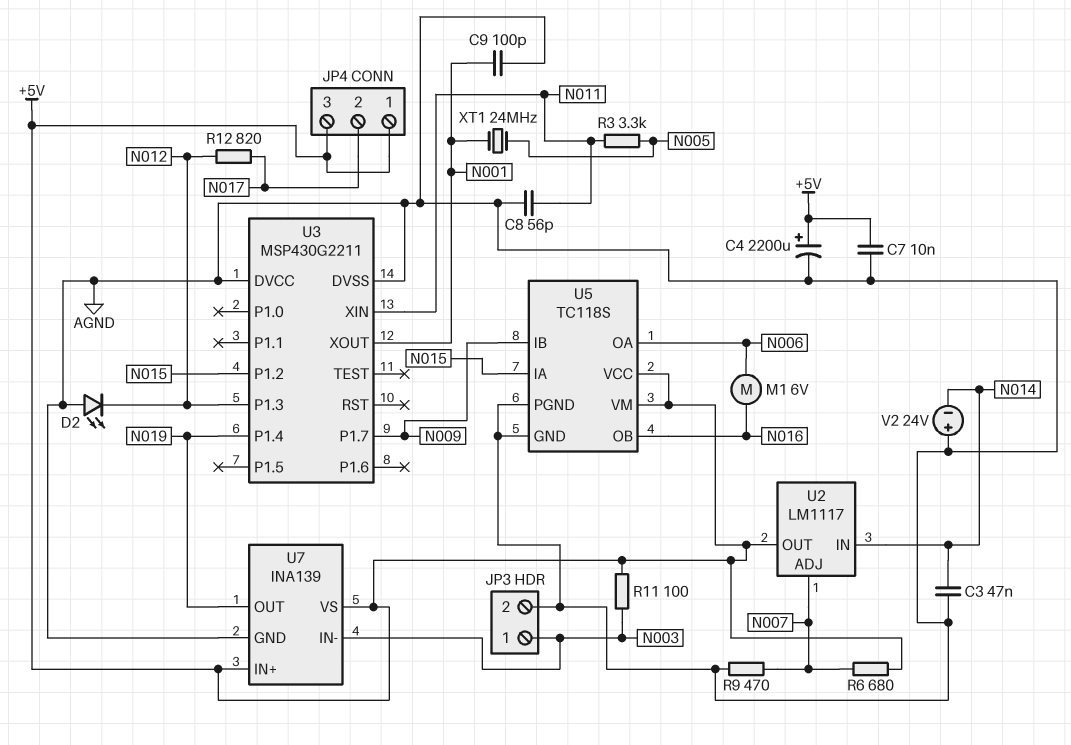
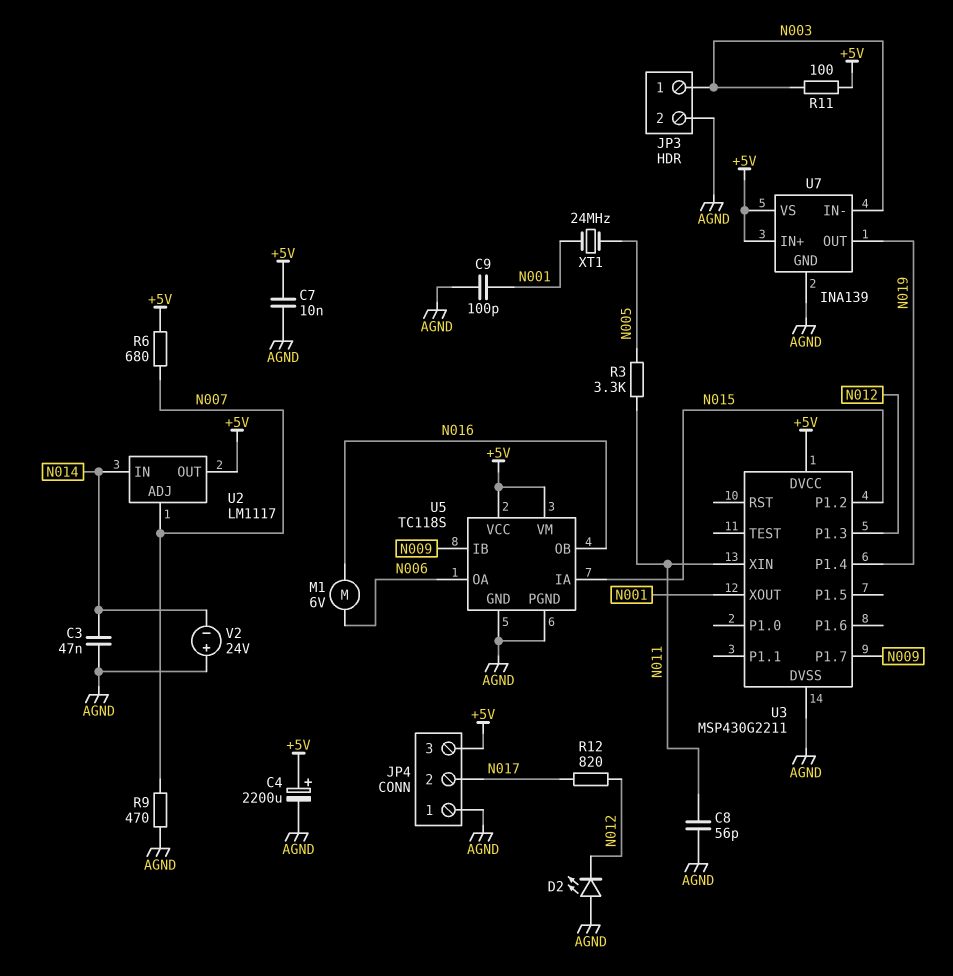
JP4 pin 1: +5V -> AGND
U3 pin DVCC: AGND -> +5V

